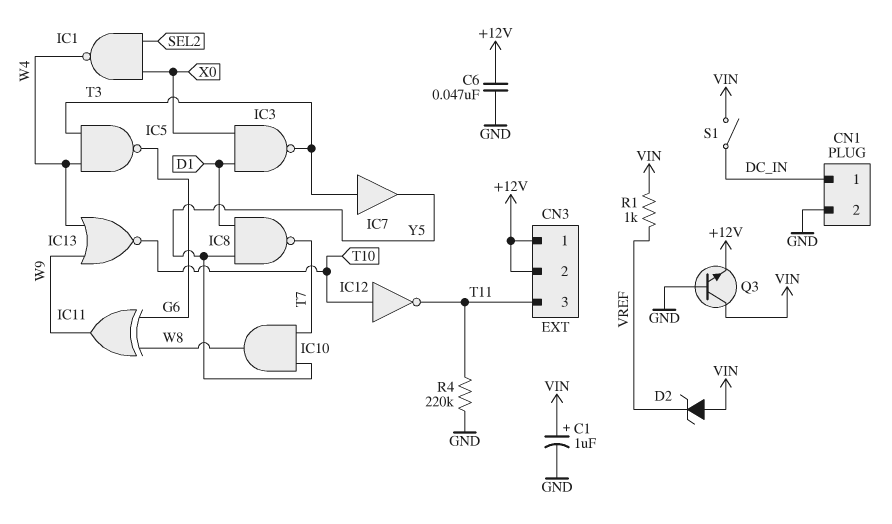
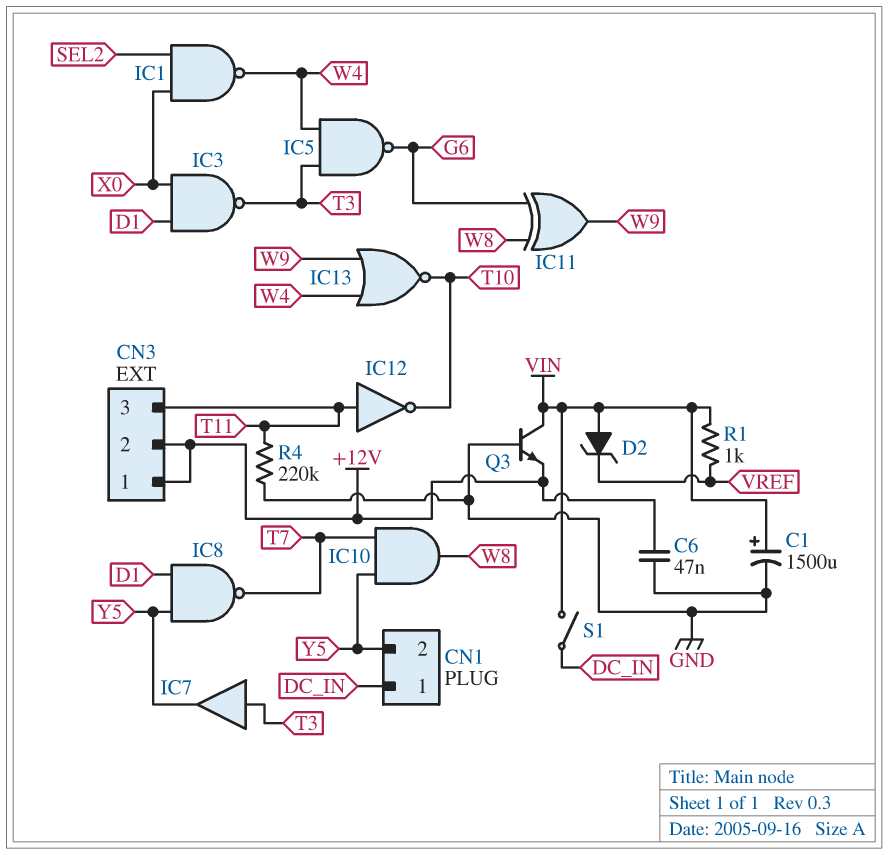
C1: 1uF (plus VIN, minus GND) -> 1500uF (plus VIN, minus GND)
CN1 pin 2: GND -> Y5
IC12: NOT (in T10, out T11) -> NOT (in T11, out T10)

